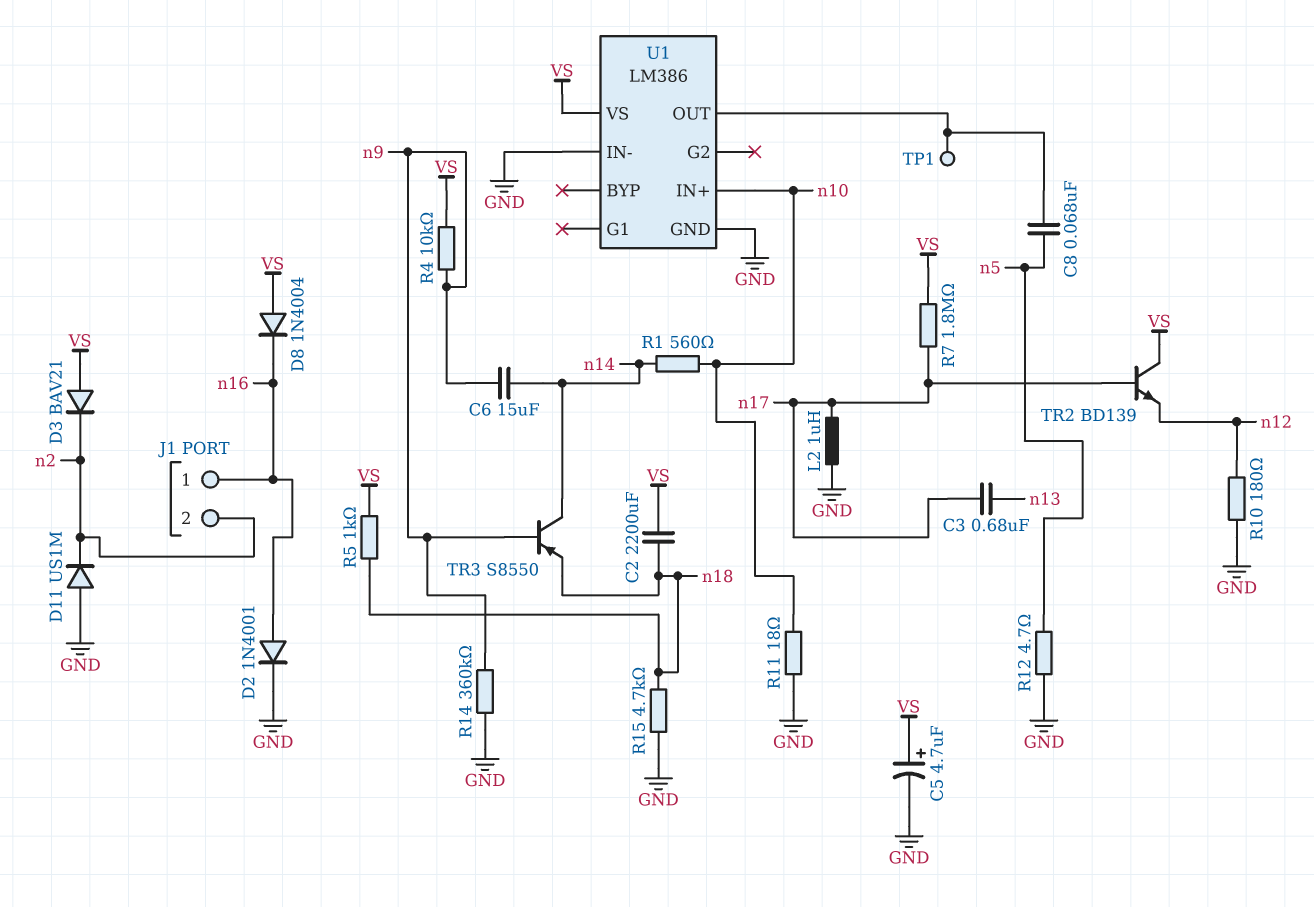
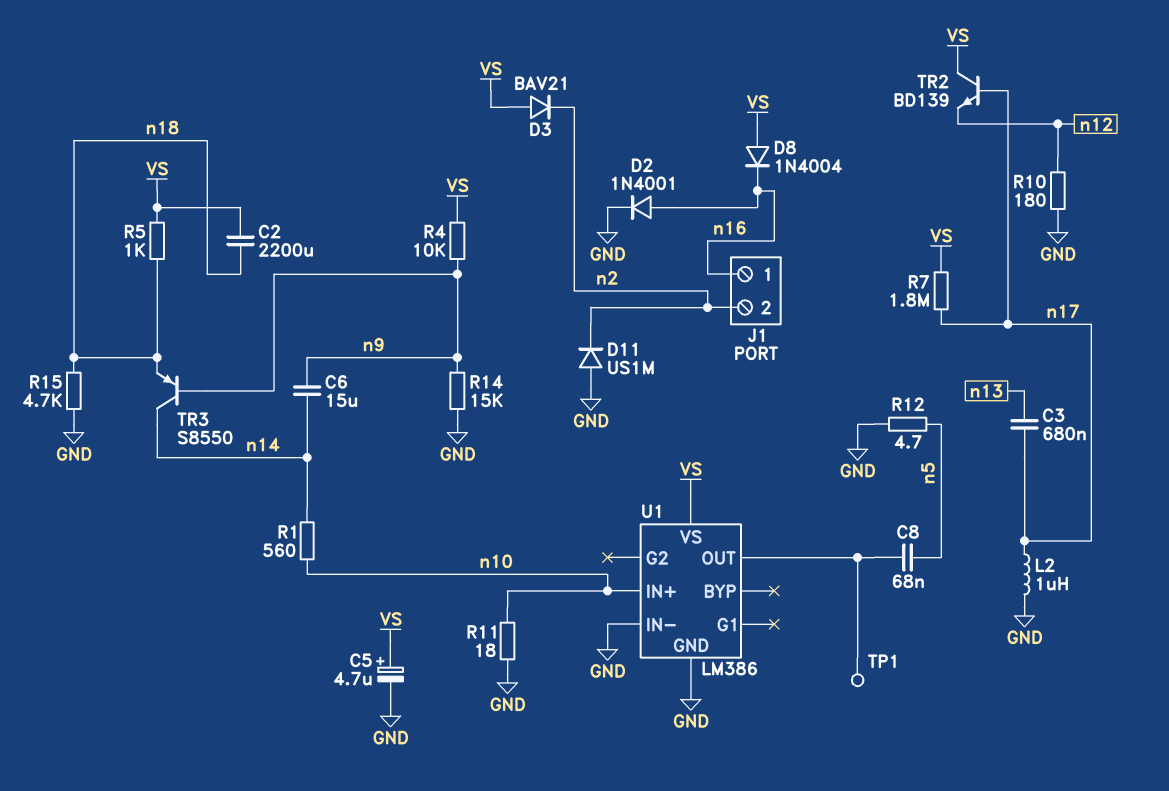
R14: 360k (GND, n9) -> 15k (GND, n9)

